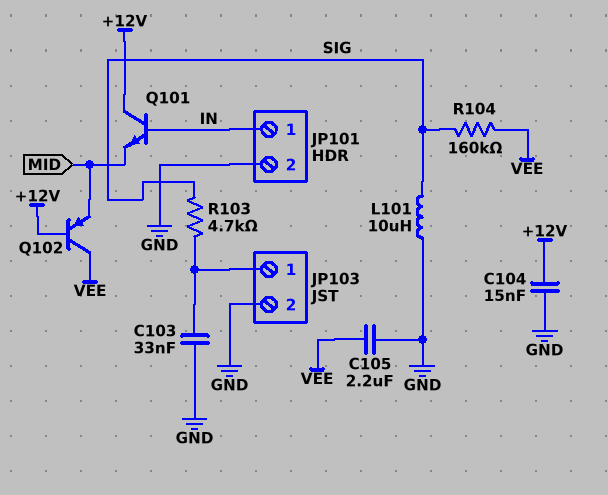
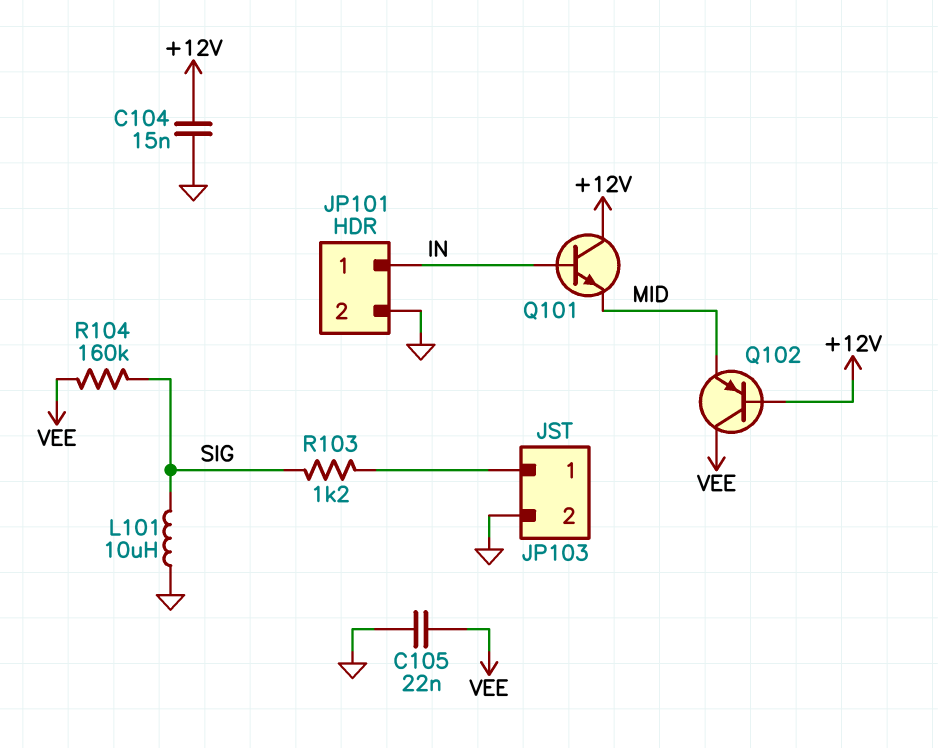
C103: 33nF (GND, JP103/1) -> none
C105: 2.2uF (GND, VEE) -> 22nF (GND, VEE)
R103: 4.7k (JP103/1, SIG) -> 1.2k (JP103/1, SIG)

